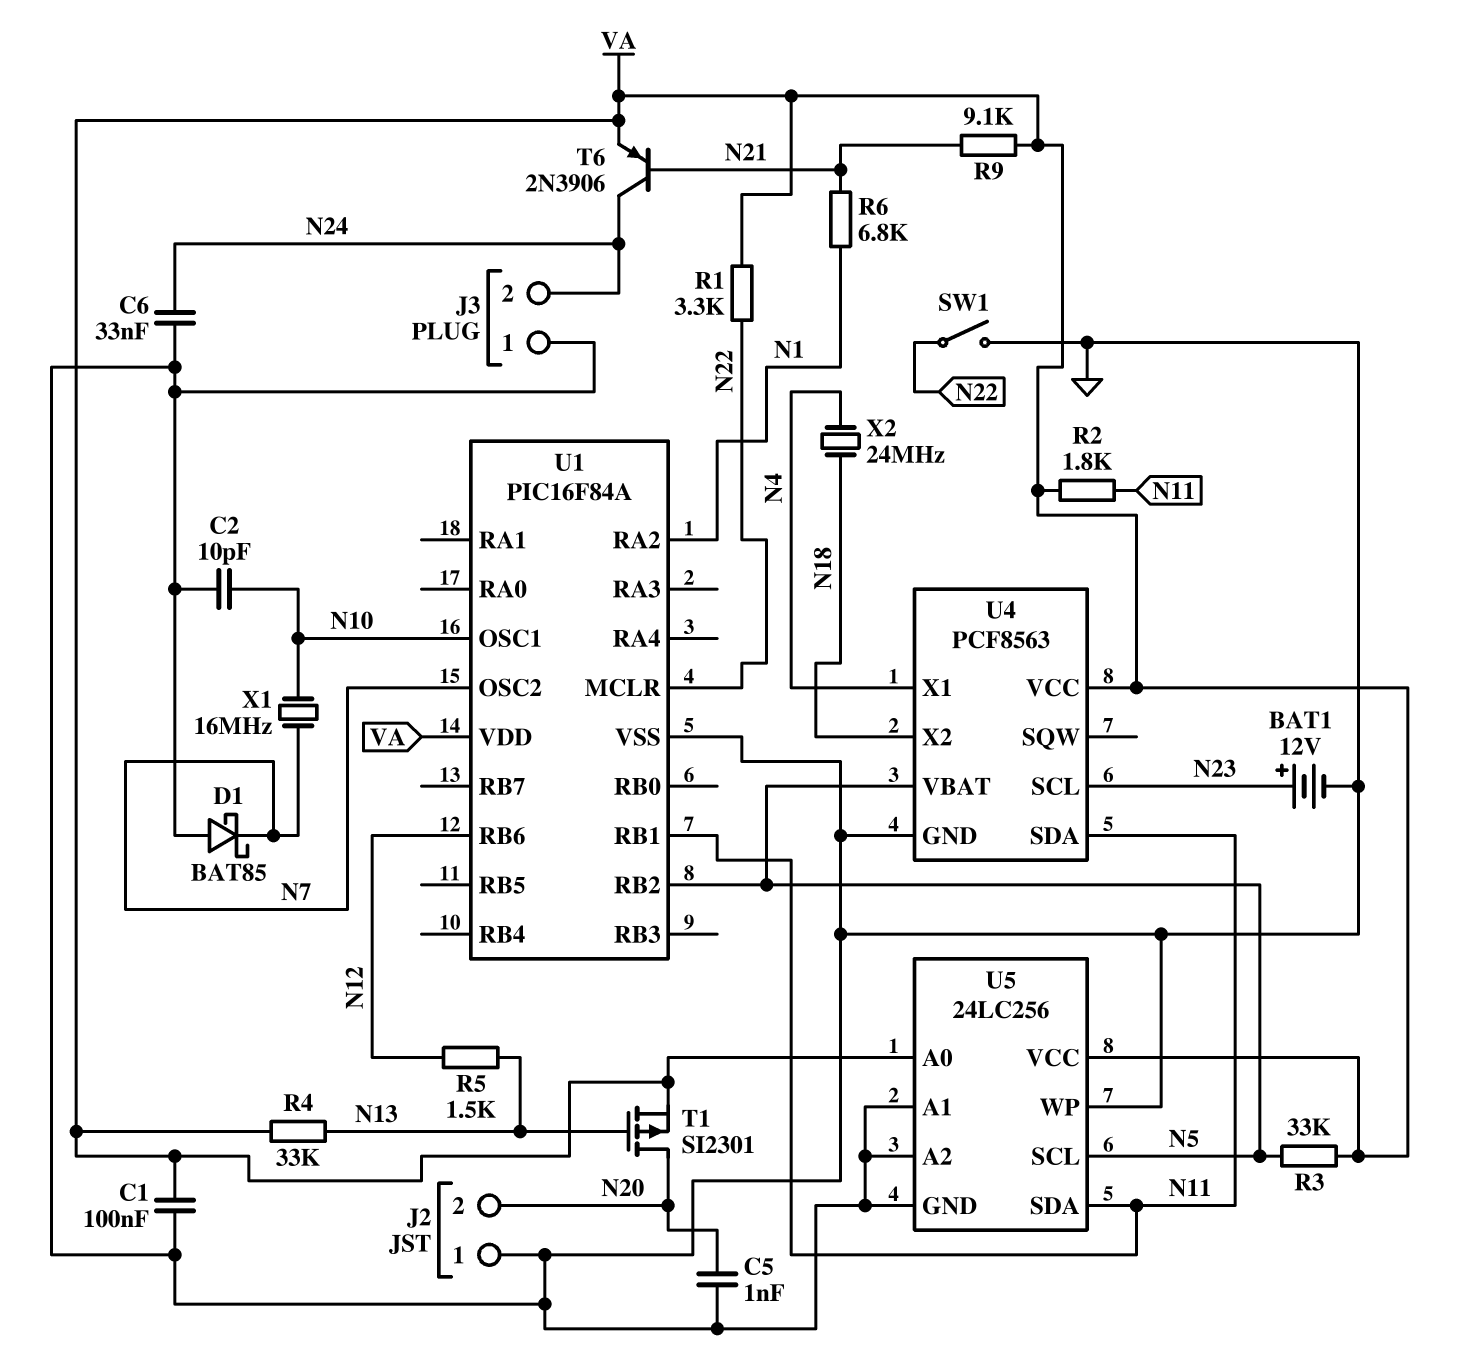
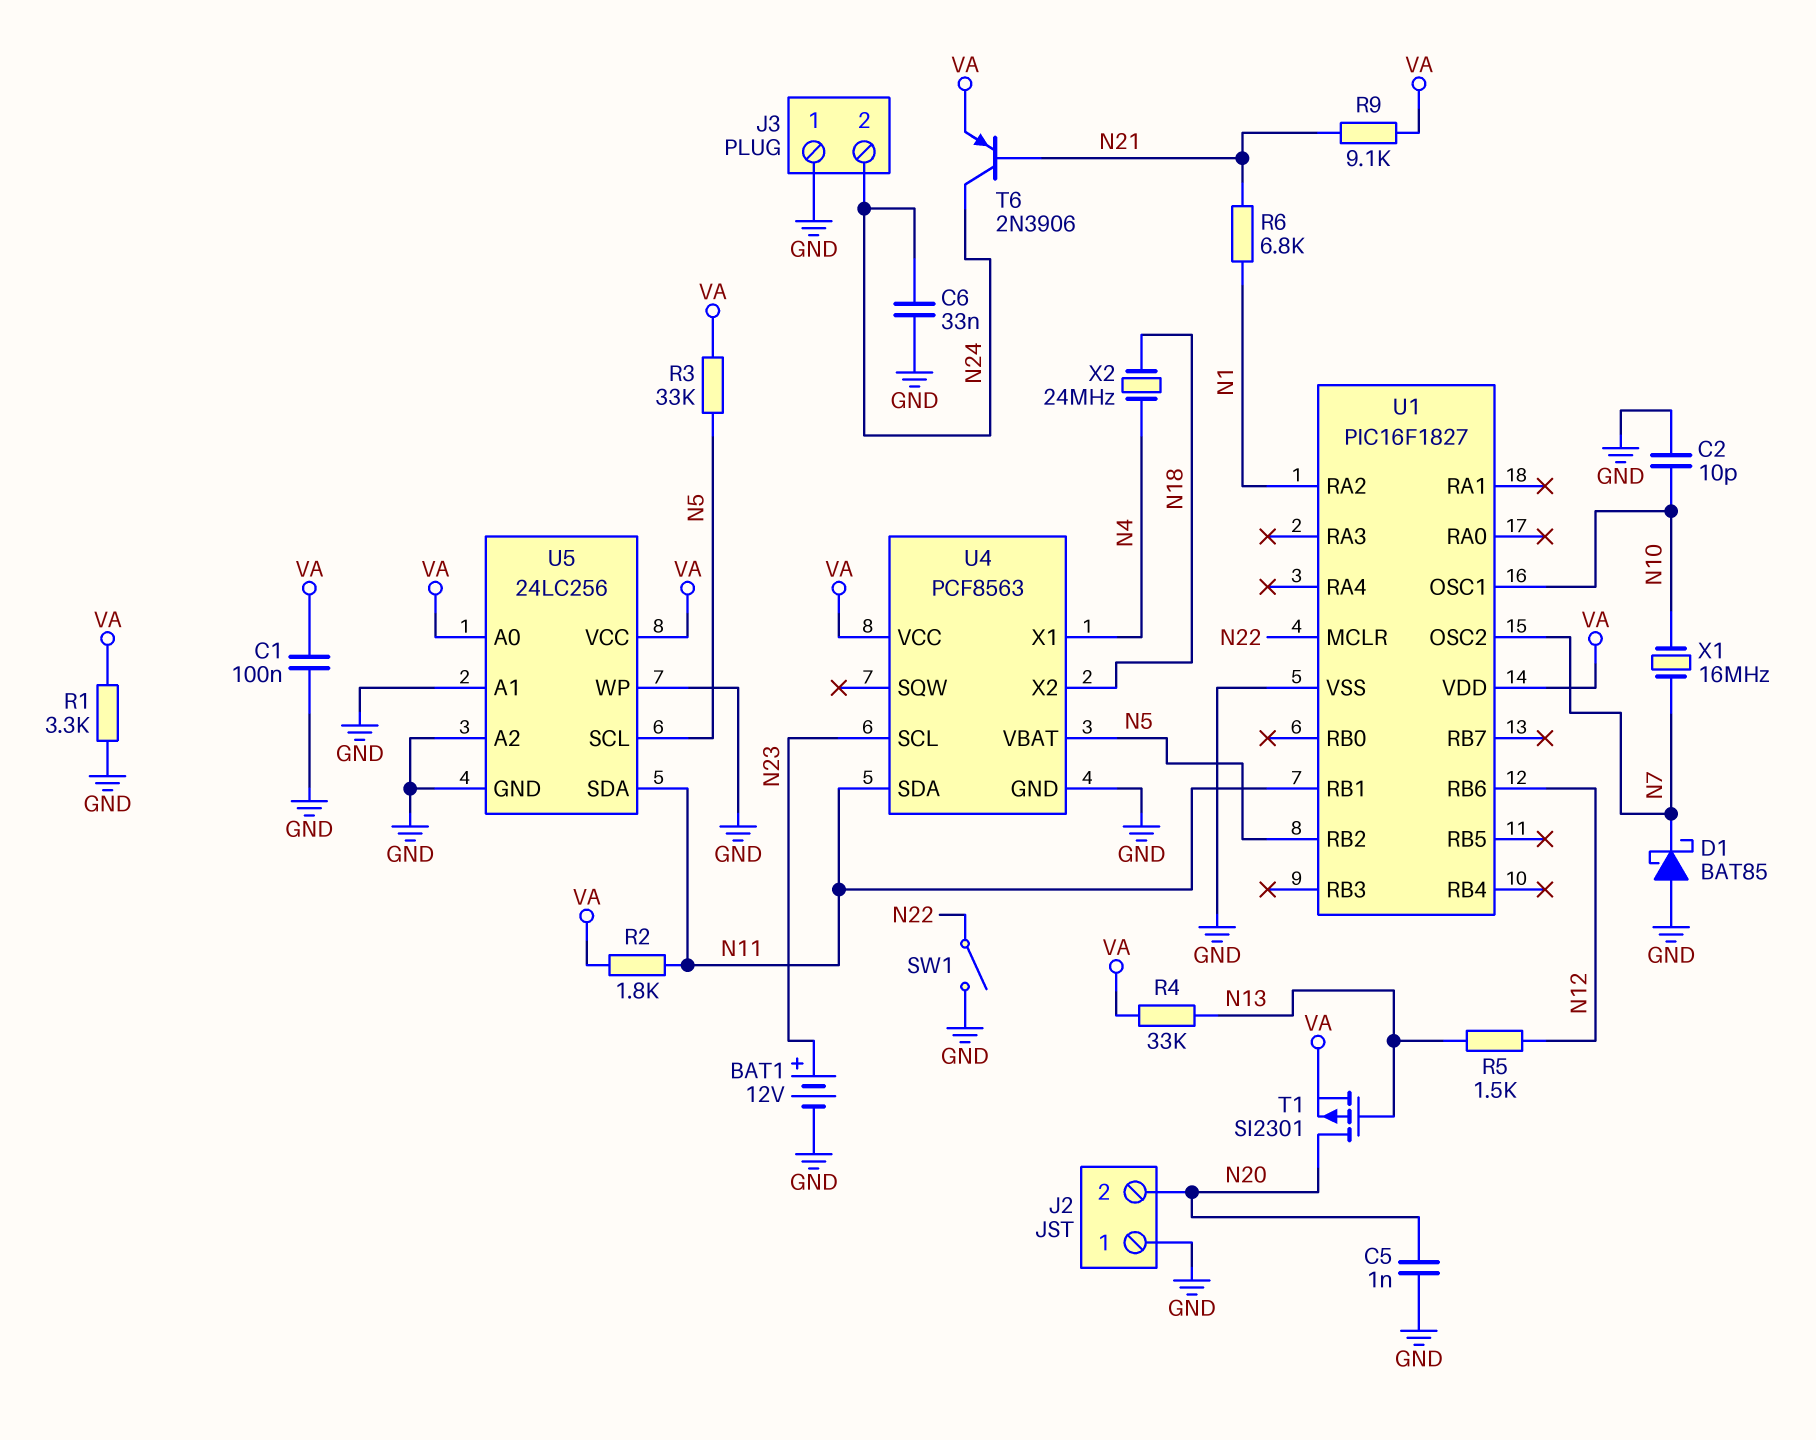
R1: 3.3k (N22, VA) -> 3.3k (GND, VA)
U1: PIC16F84A -> PIC16F1827

